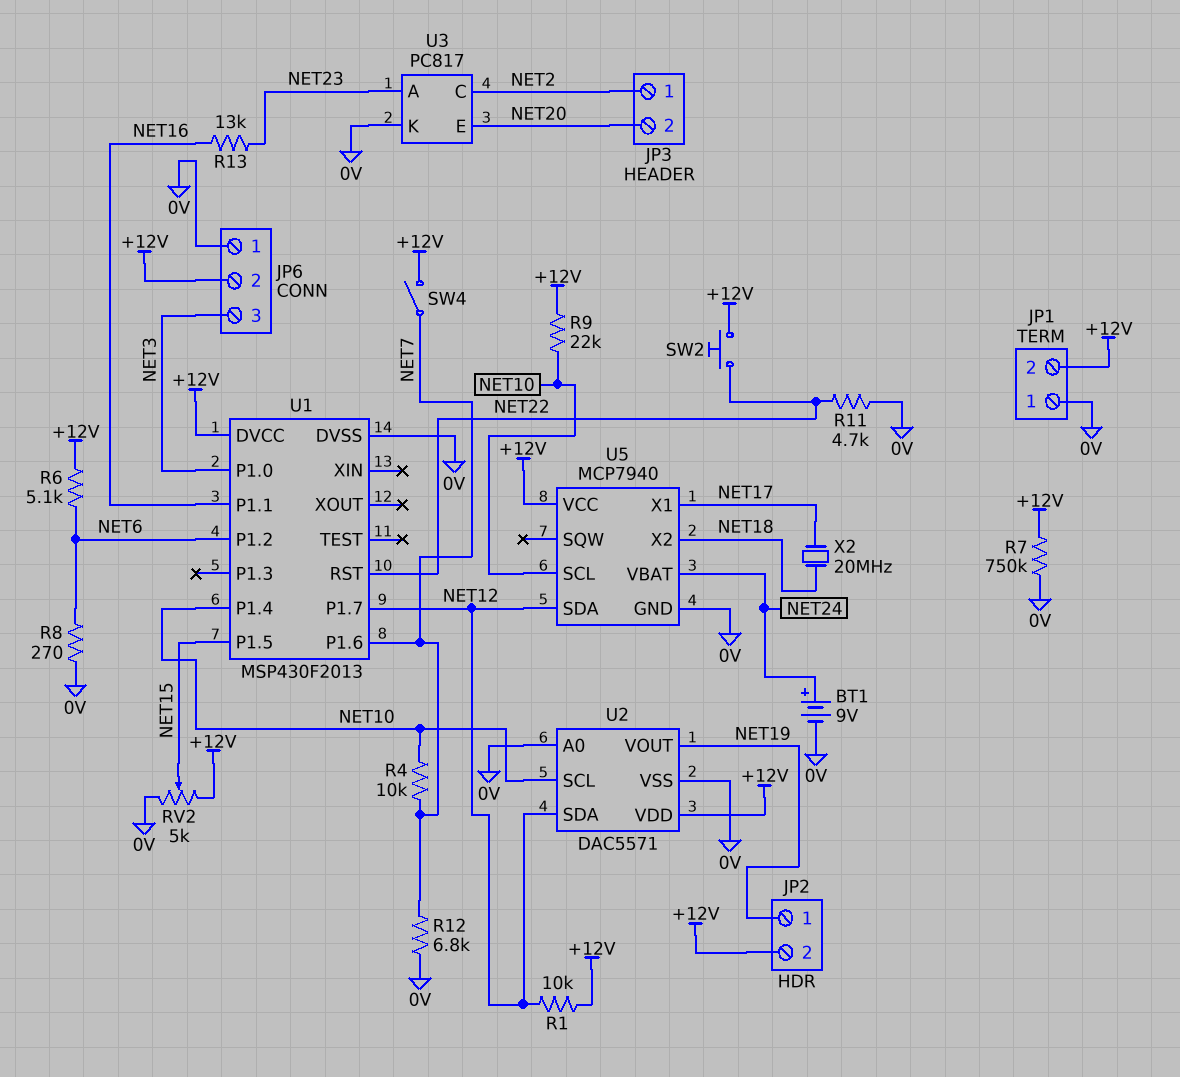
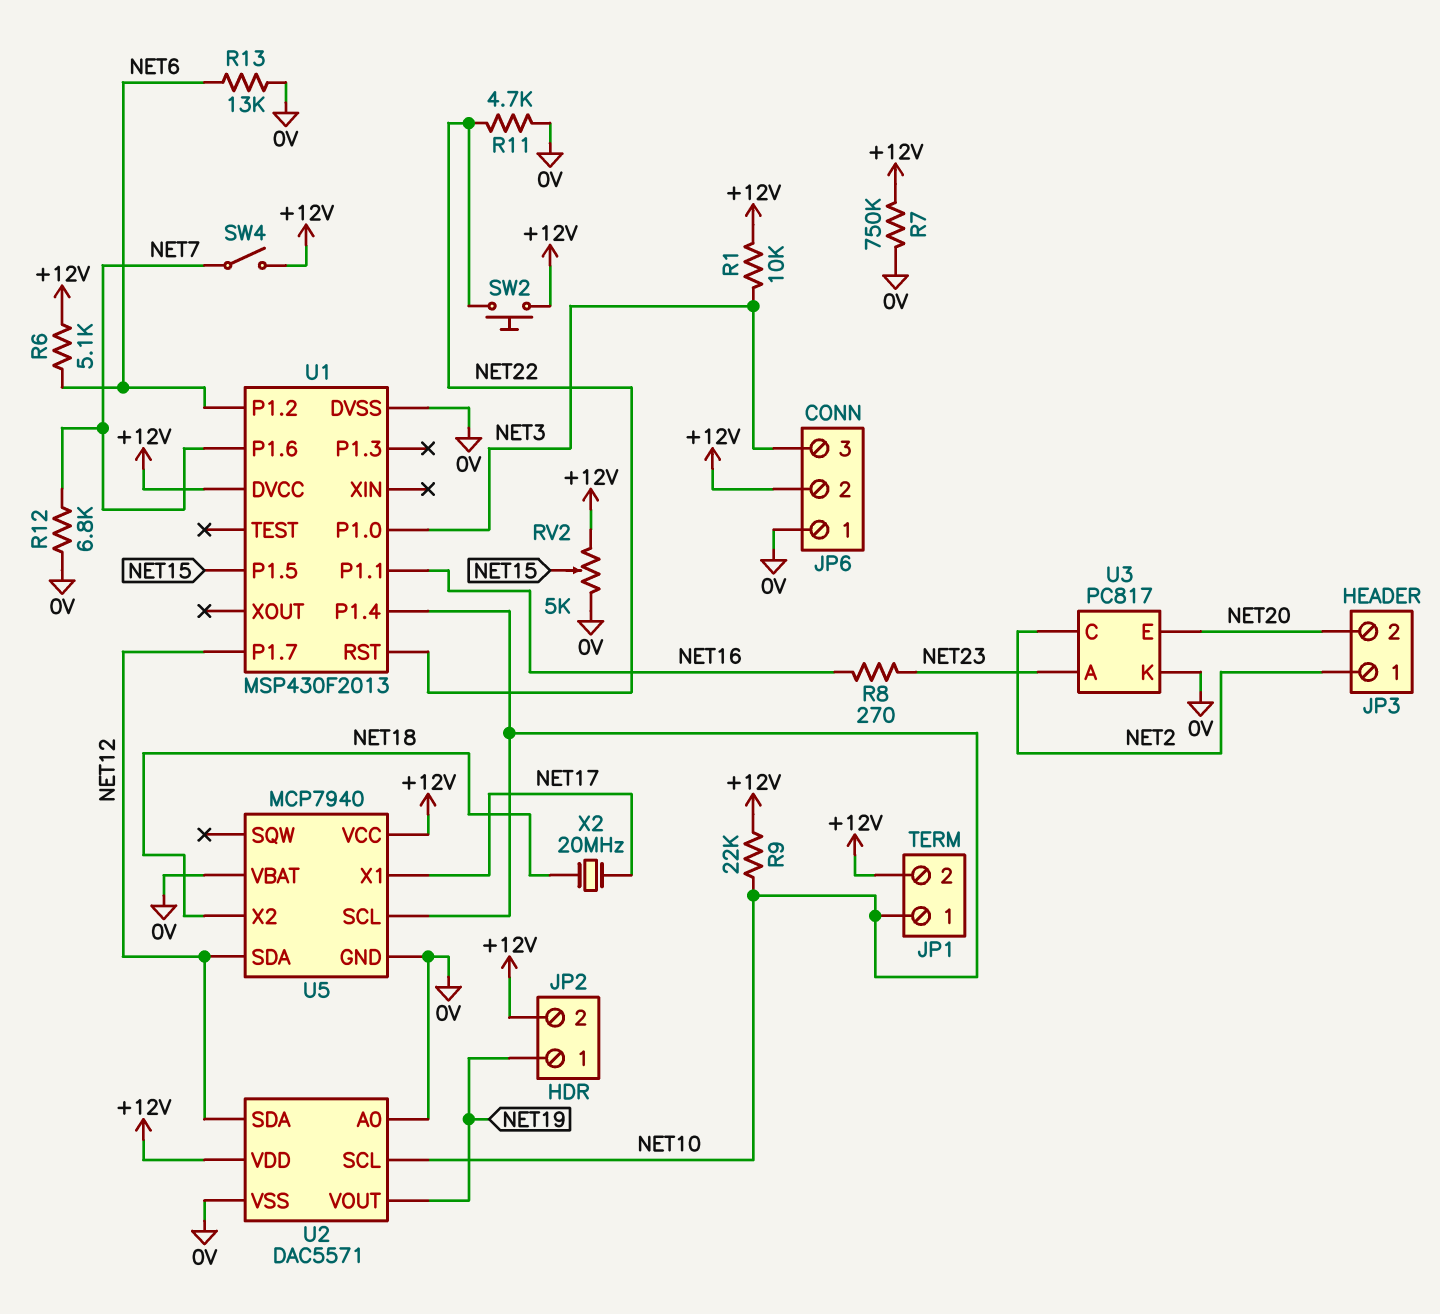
BT1: 9V (plus NET24, minus 0V) -> none
JP1 pin 1: 0V -> NET10
R1: 10k (+12V, NET12) -> 10k (+12V, NET3)
R4: 10k (NET7, NET10) -> none
R8: 270 (0V, NET6) -> 270 (NET16, NET23)
R13: 13k (NET16, NET23) -> 13k (0V, NET6)
U5 pin VBAT: NET24 -> 0V

